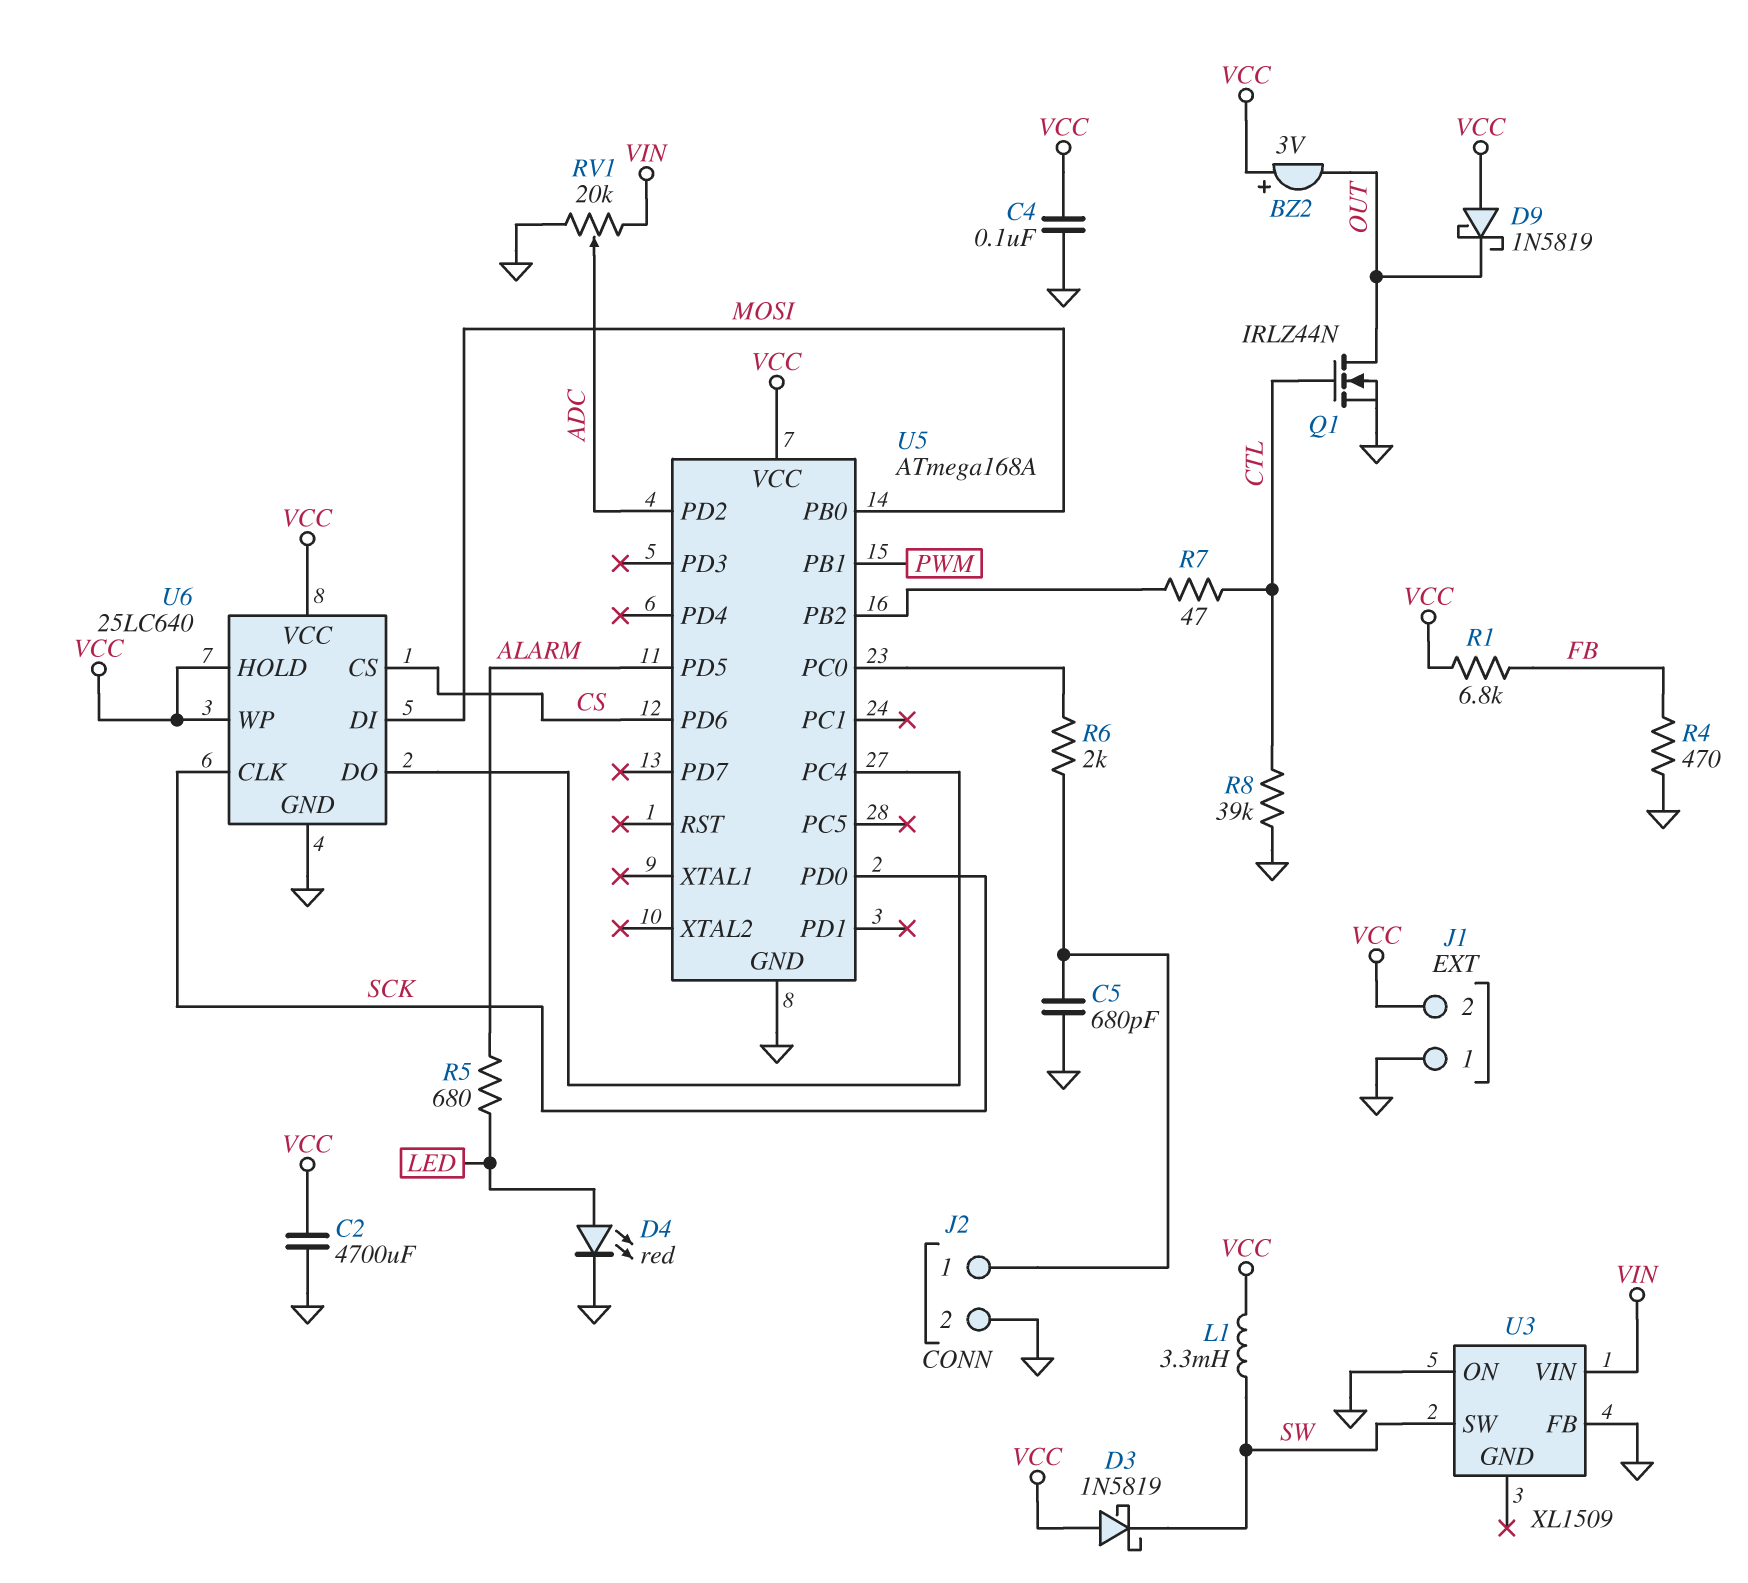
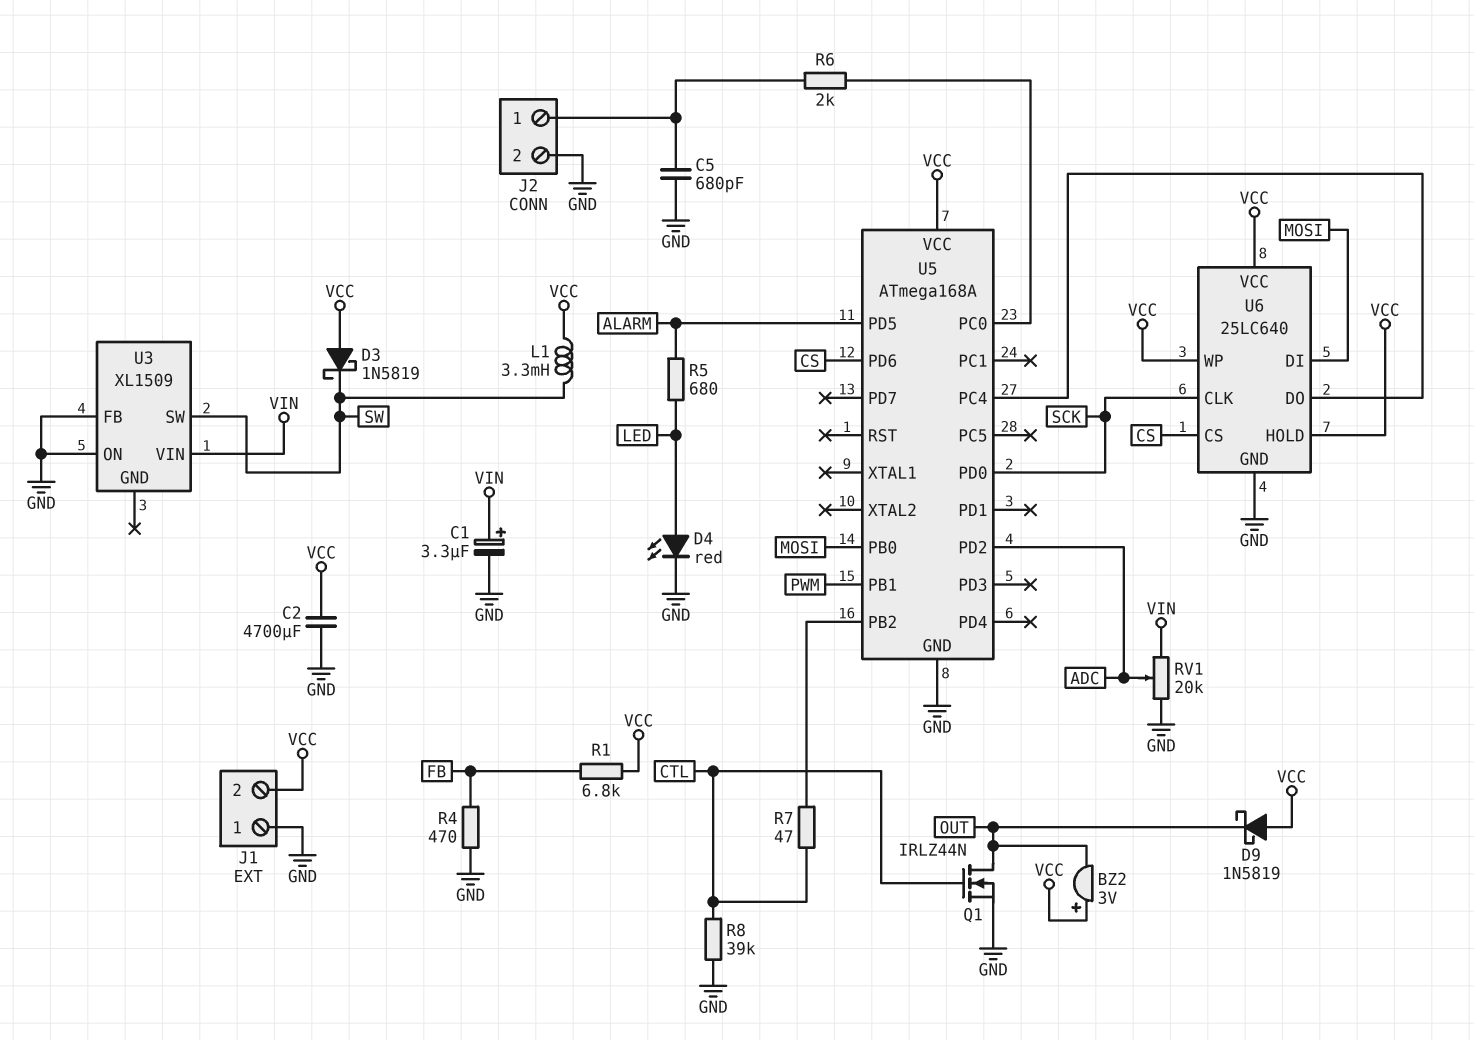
C1: none -> 3.3uF (plus VIN, minus GND)
C4: 100nF (GND, VCC) -> none

